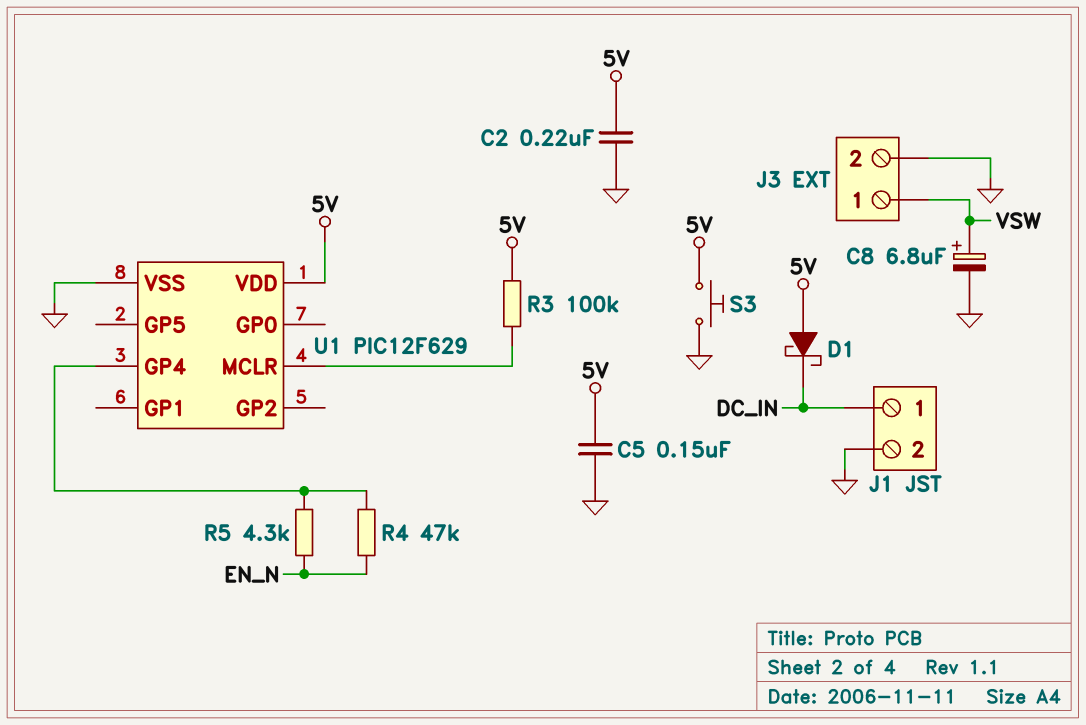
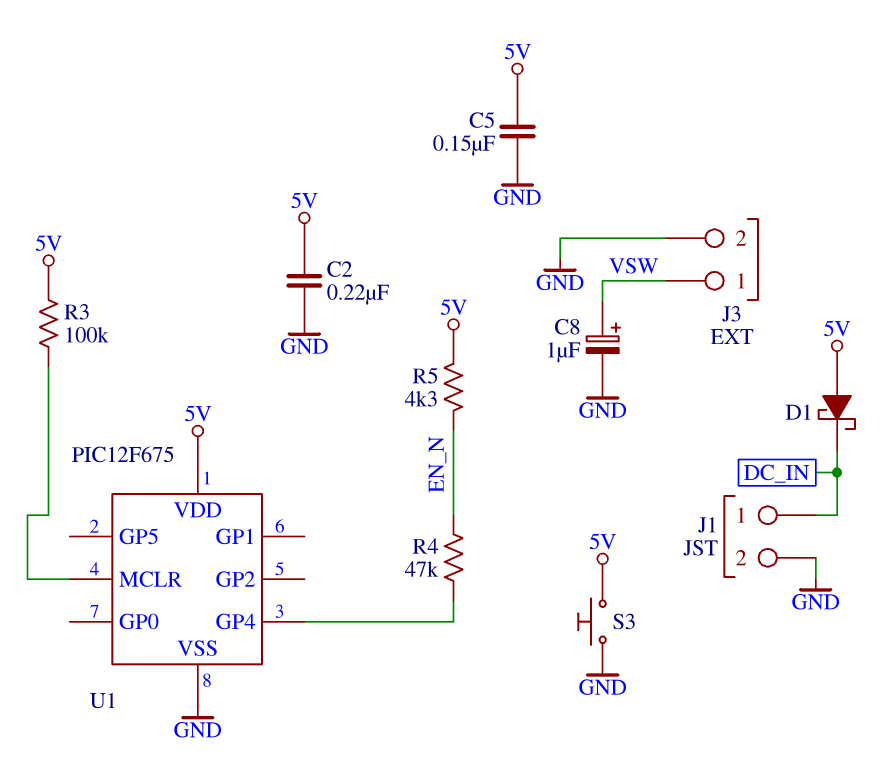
C8: 6.8uF (plus VSW, minus GND) -> 1uF (plus VSW, minus GND)
R5: 4.3k (EN_N, U1/GP4) -> 4.3k (5V, EN_N)
U1: PIC12F629 -> PIC12F675

